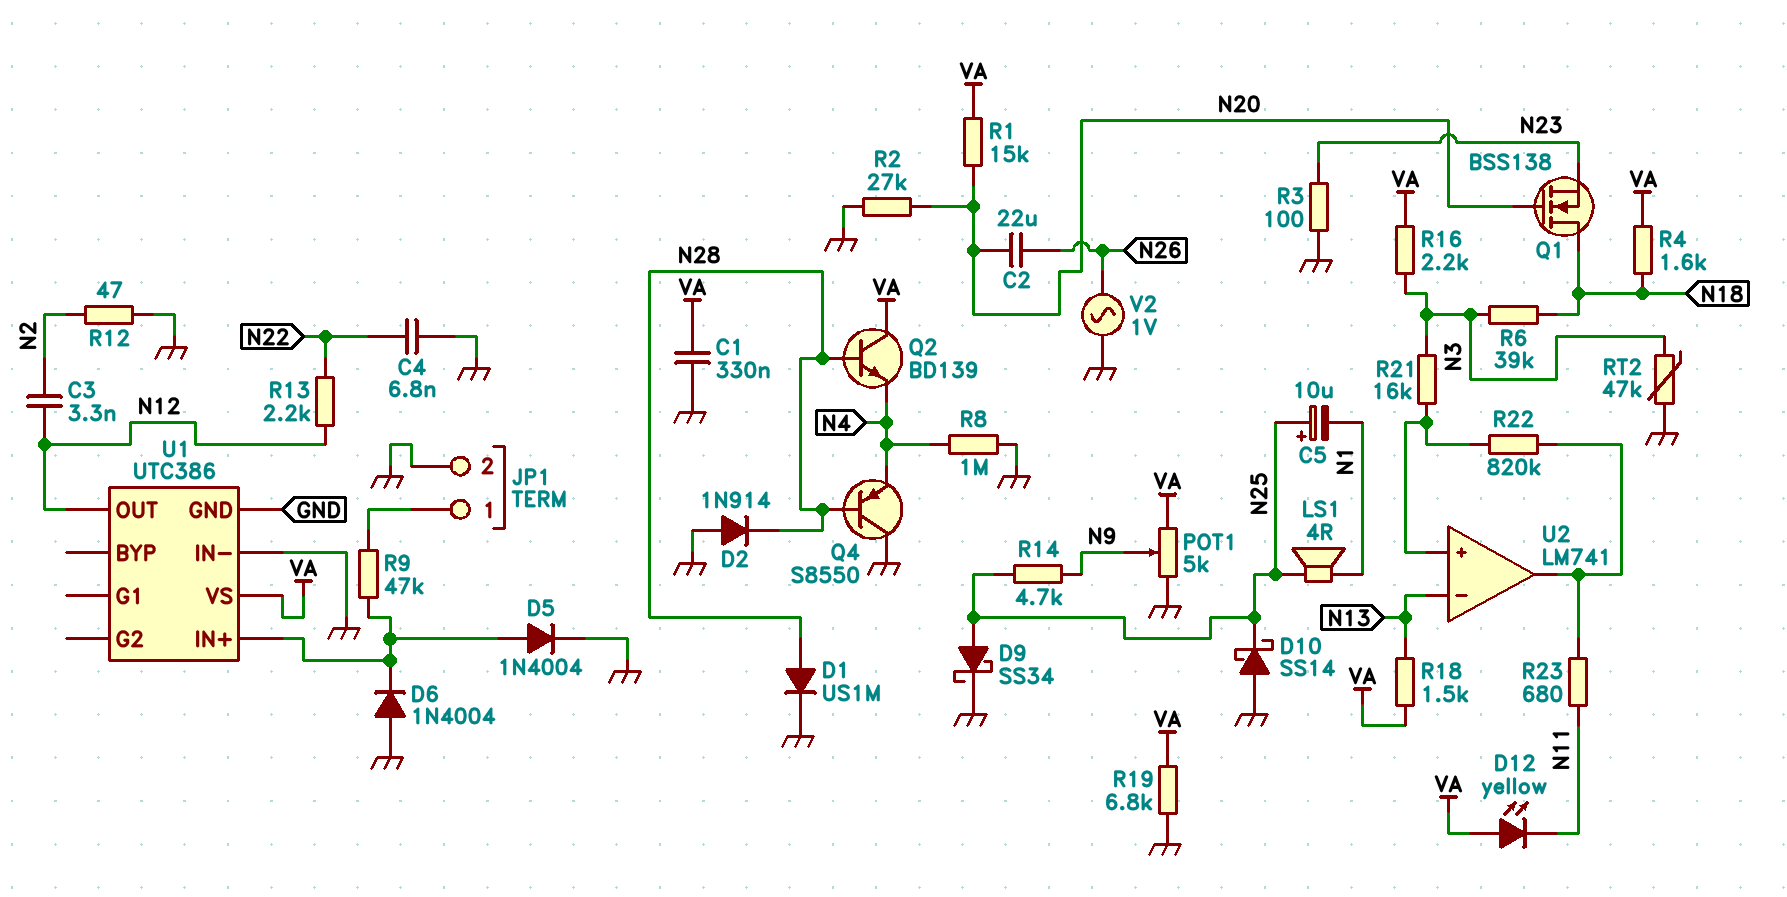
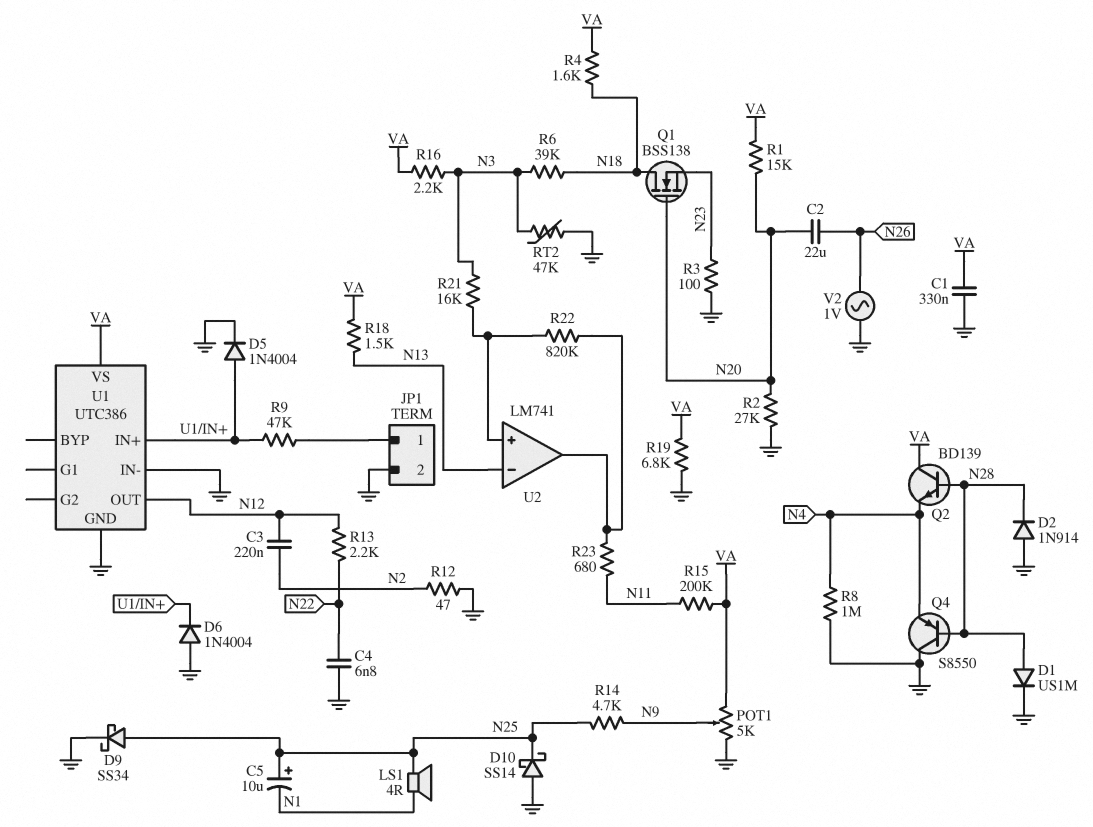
C3: 3.3nF (N2, N12) -> 220nF (N2, N12)
D12: LED yellow (A VA, K N11) -> none
R15: none -> 200k (N11, VA)

